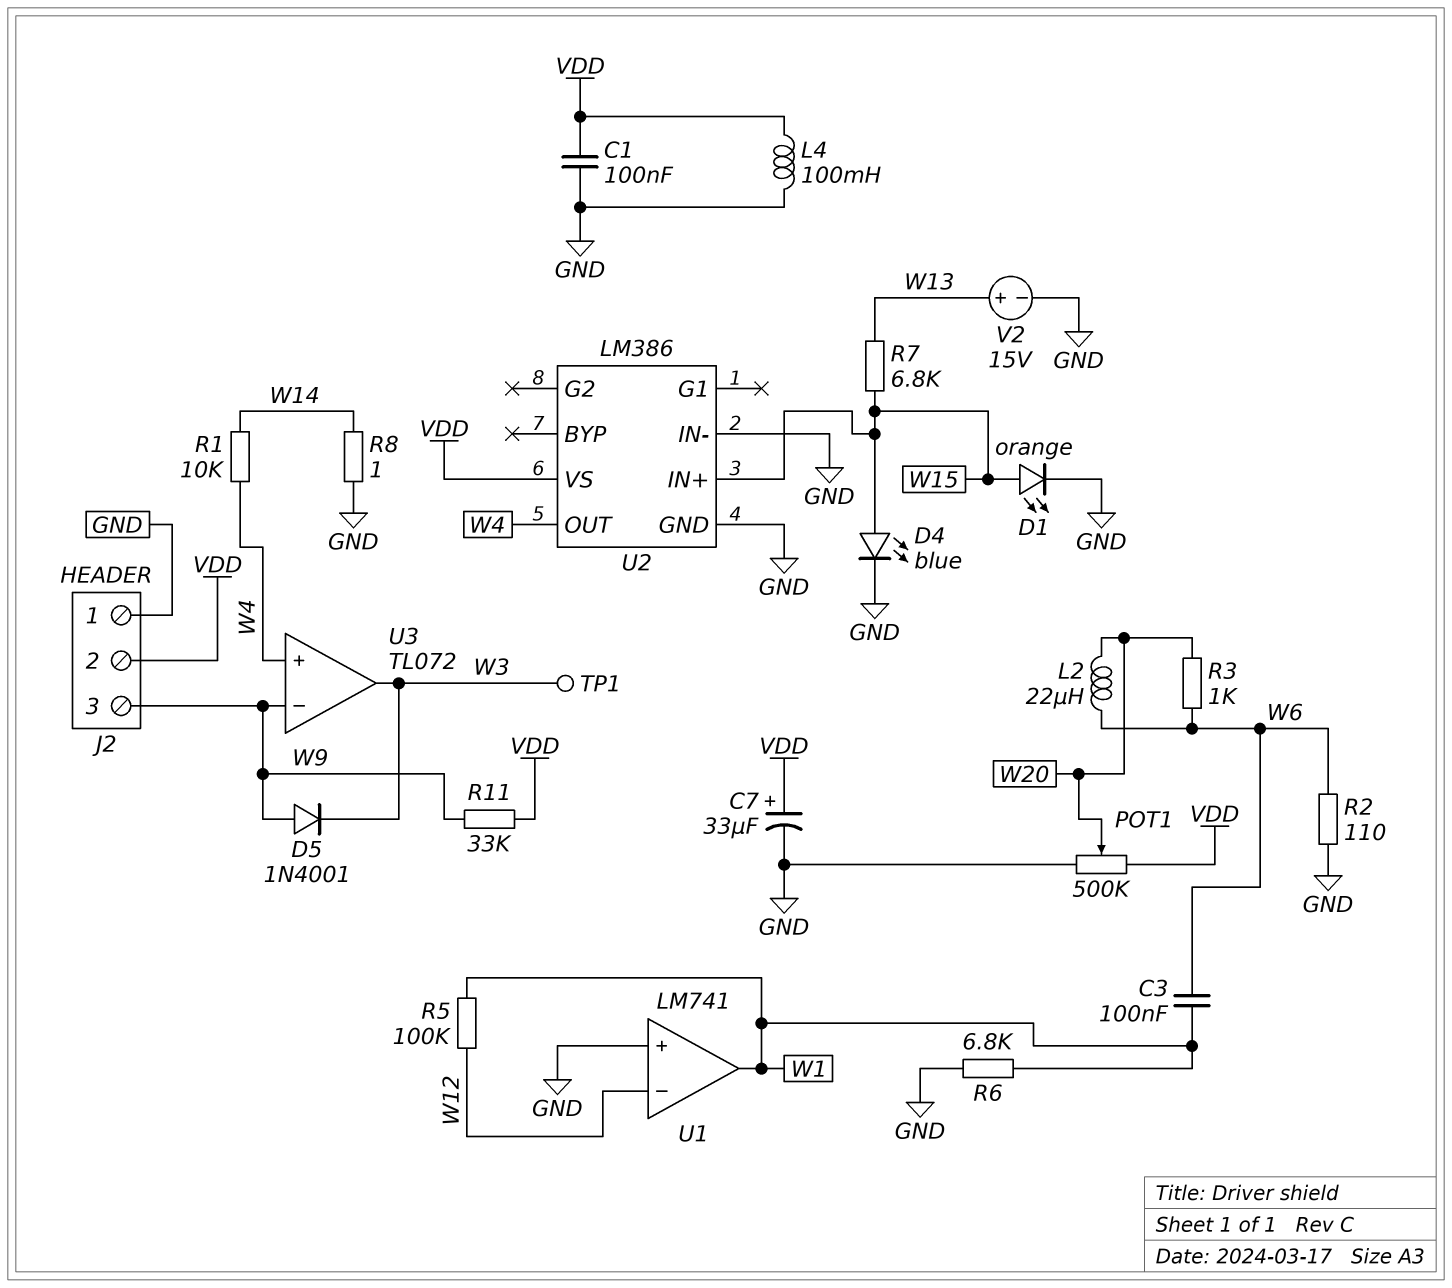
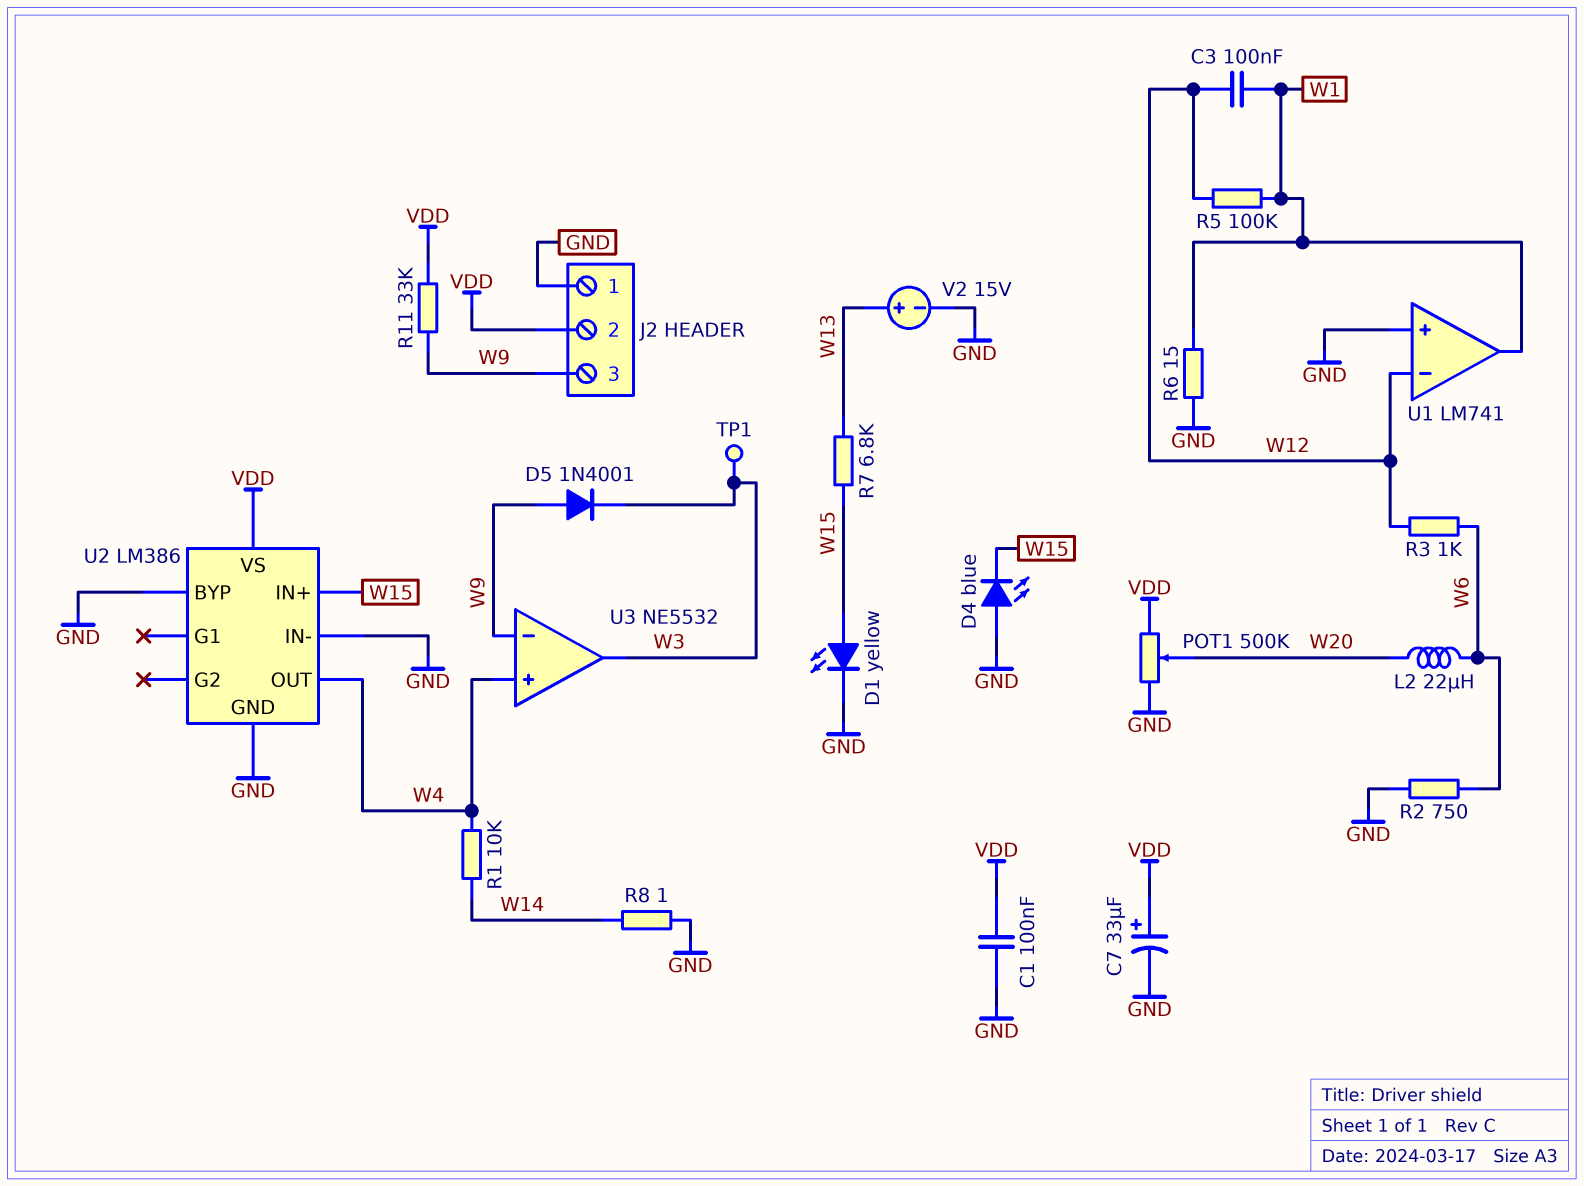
C3: 100nF (W1, W6) -> 100nF (W1, W12)
D1: LED orange (A W15, K GND) -> LED yellow (A W15, K GND)
D4: LED blue (A W15, K GND) -> LED blue (A GND, K W15)
L4: 100mH (GND, VDD) -> none
R2: 110 (GND, W6) -> 750 (GND, W6)
R3: 1k (W6, W20) -> 1k (W6, W12)
R6: 6.8k (GND, W1) -> 15 (GND, W1)
U2 pin BYP: none -> GND
U3: TL072 -> NE5532

